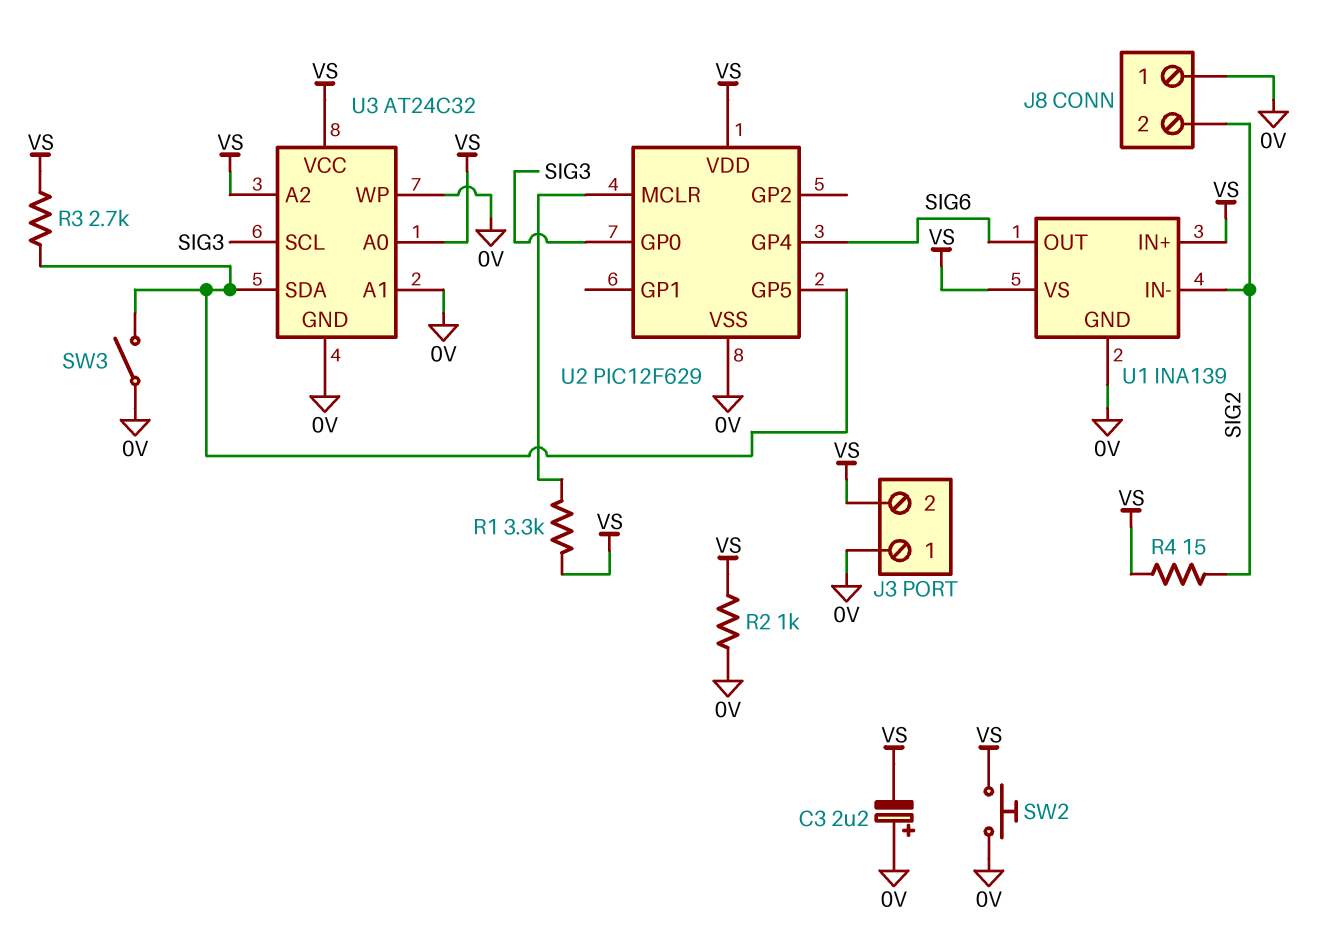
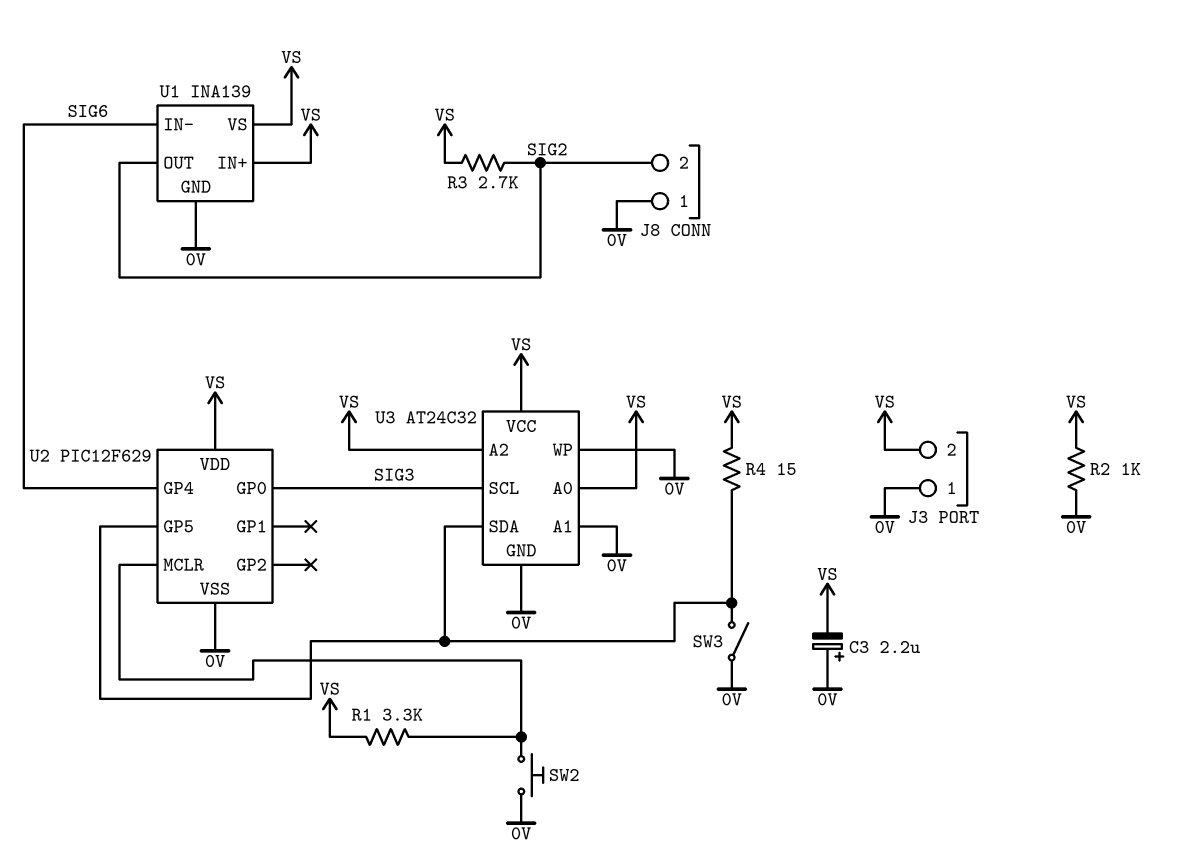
R3: 2.7k (U2/GP5, VS) -> 2.7k (SIG2, VS)
R4: 15 (SIG2, VS) -> 15 (U2/GP5, VS)
SW2: button (0V, VS) -> button (0V, U2/MCLR)
U1 pin IN-: SIG2 -> SIG6
U1 pin OUT: SIG6 -> SIG2

